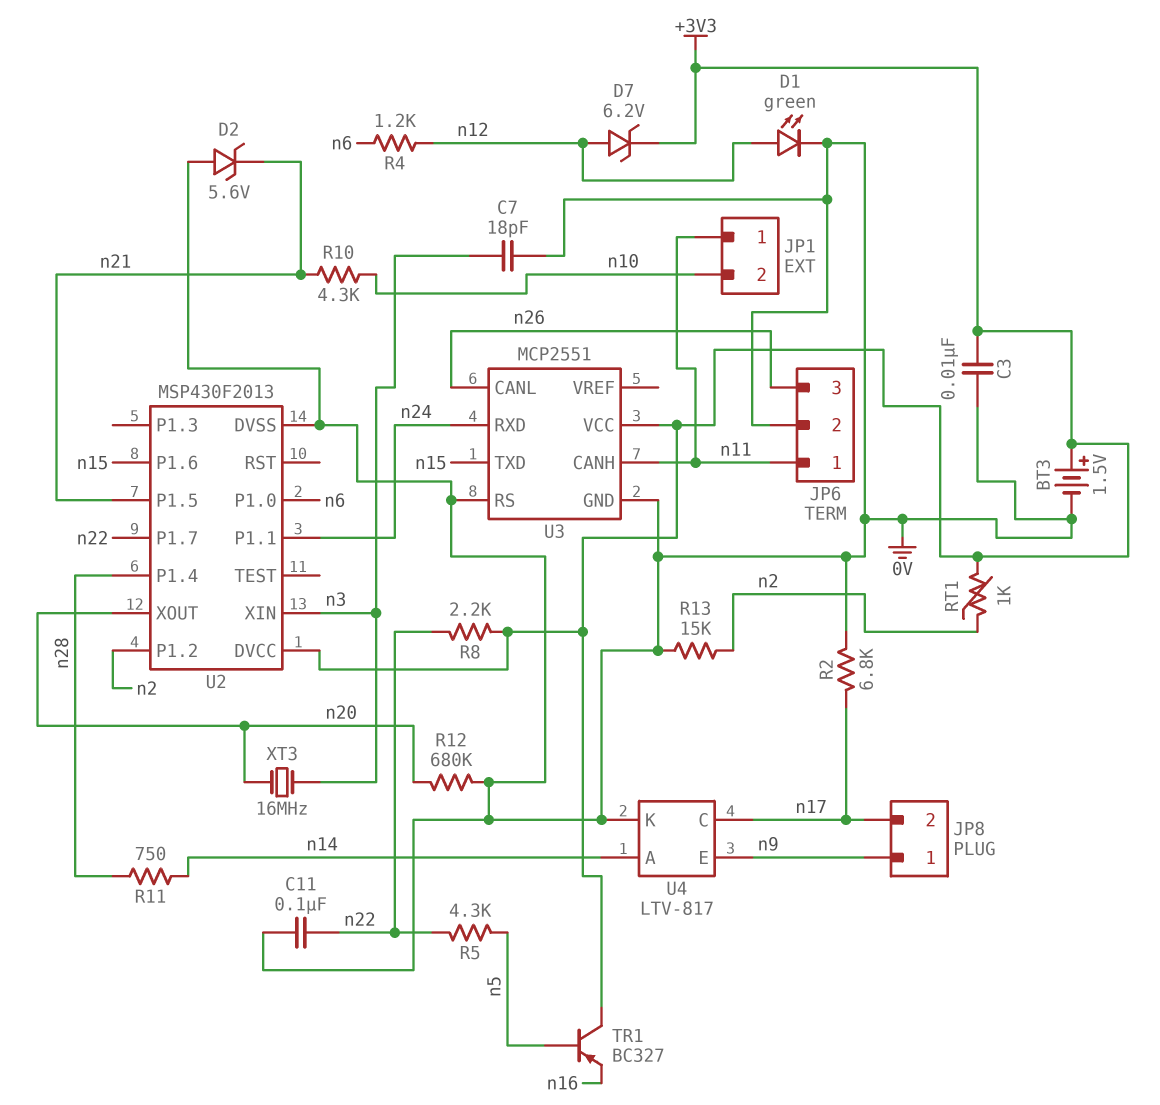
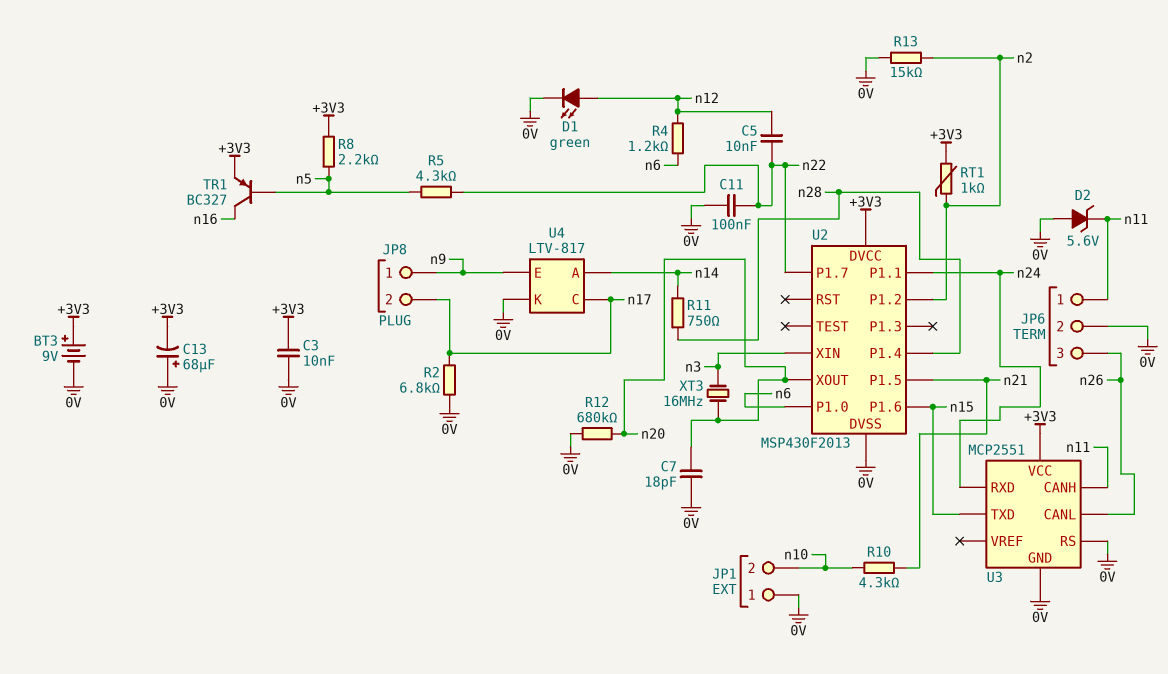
BT3: 1.5V (plus +3V3, minus 0V) -> 9V (plus +3V3, minus 0V)
C5: none -> 10nF (n12, n22)
C7: 18pF (0V, n3) -> 18pF (0V, n20)
C13: none -> 68uF (plus 0V, minus +3V3)
D2: zener 5.6V (A 0V, K n21) -> zener 5.6V (A 0V, K n11)
D7: zener 6.2V (A n12, K +3V3) -> none
JP1 pin 1: n11 -> 0V
R8: 2.2k (+3V3, n22) -> 2.2k (+3V3, n5)
TR1: PNP BC327 (B n5, C +3V3, E n16) -> PNP BC327 (B n5, C n16, E +3V3)

